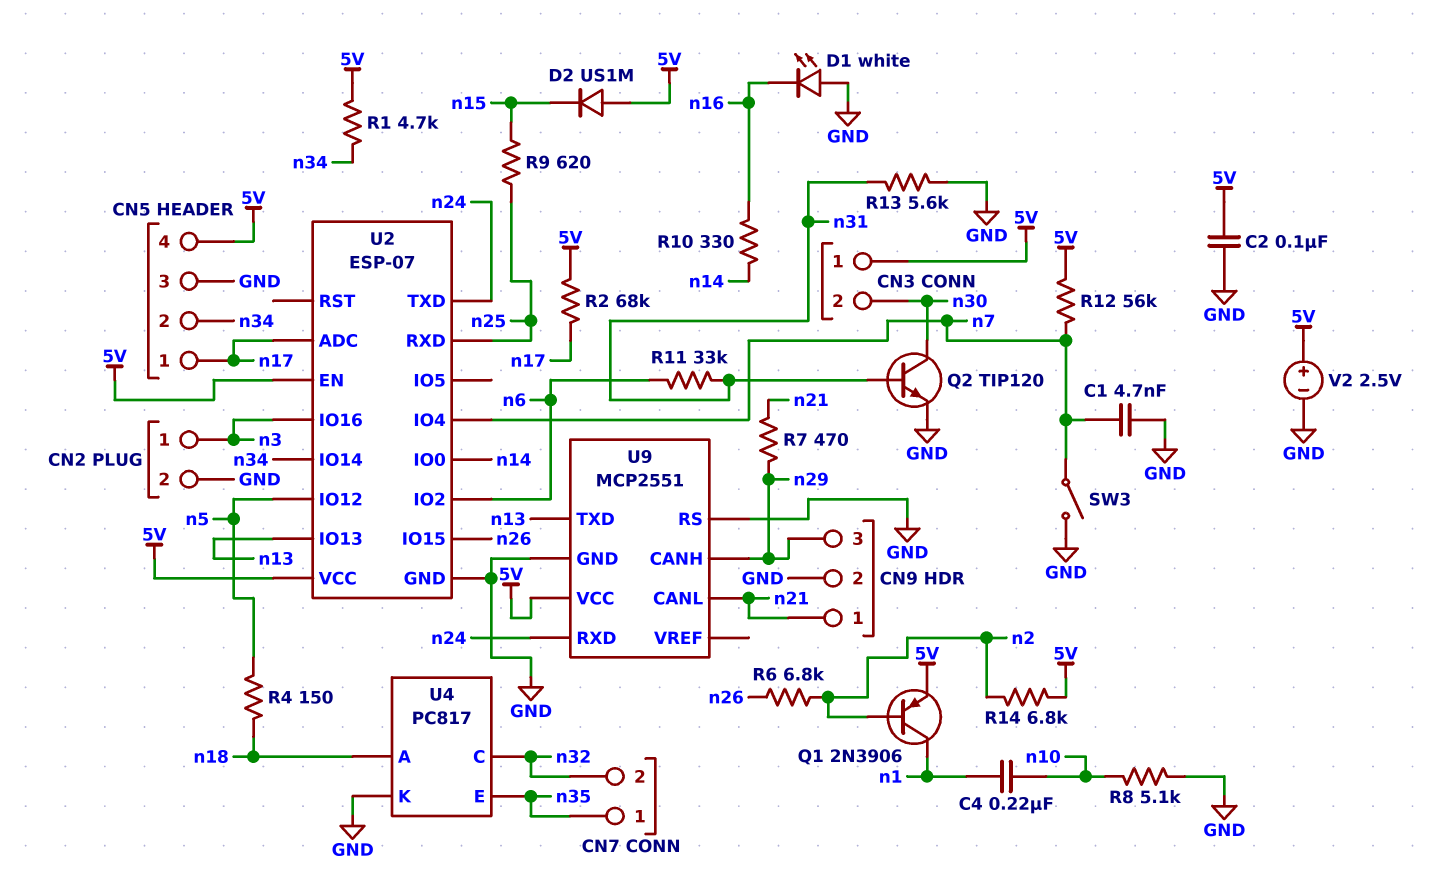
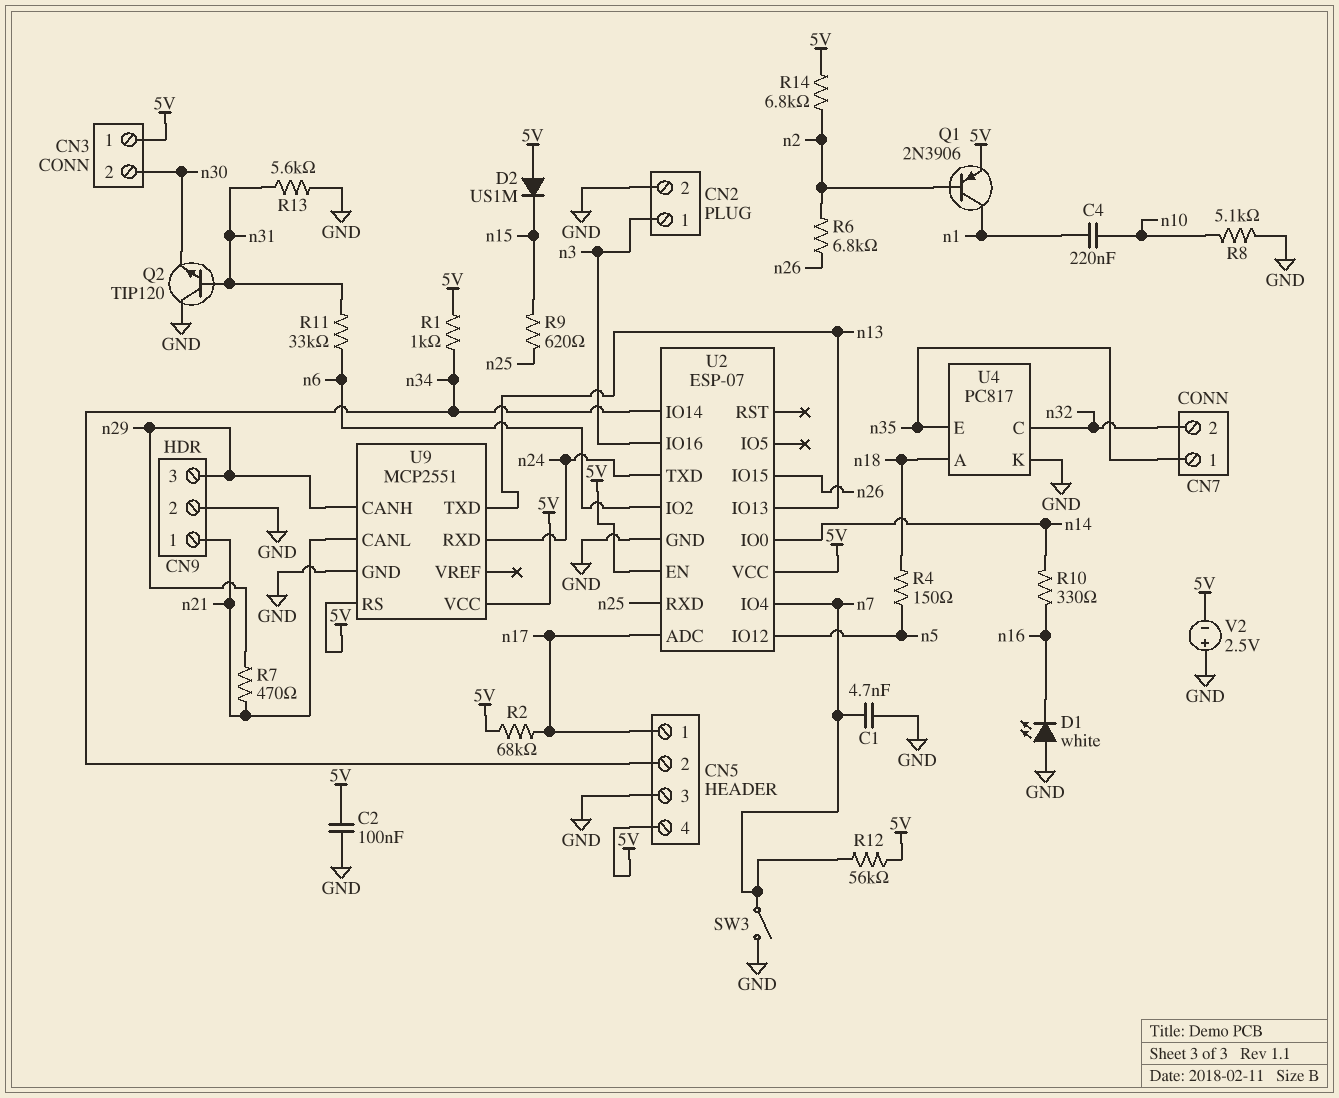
Q2: NPN TIP120 (B n31, C n30, E GND) -> NPN TIP120 (B n31, C GND, E n30)
R1: 4.7k (5V, n34) -> 1k (5V, n34)
U9 pin RS: GND -> 5V
V2: 2.5V (plus 5V, minus GND) -> 2.5V (plus GND, minus 5V)

